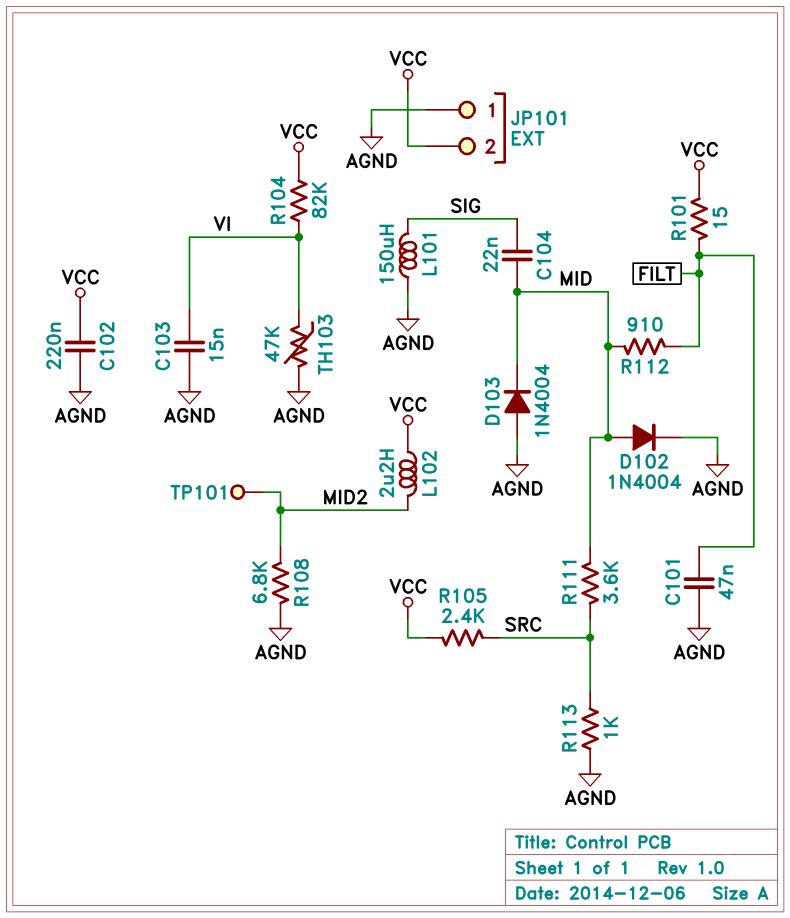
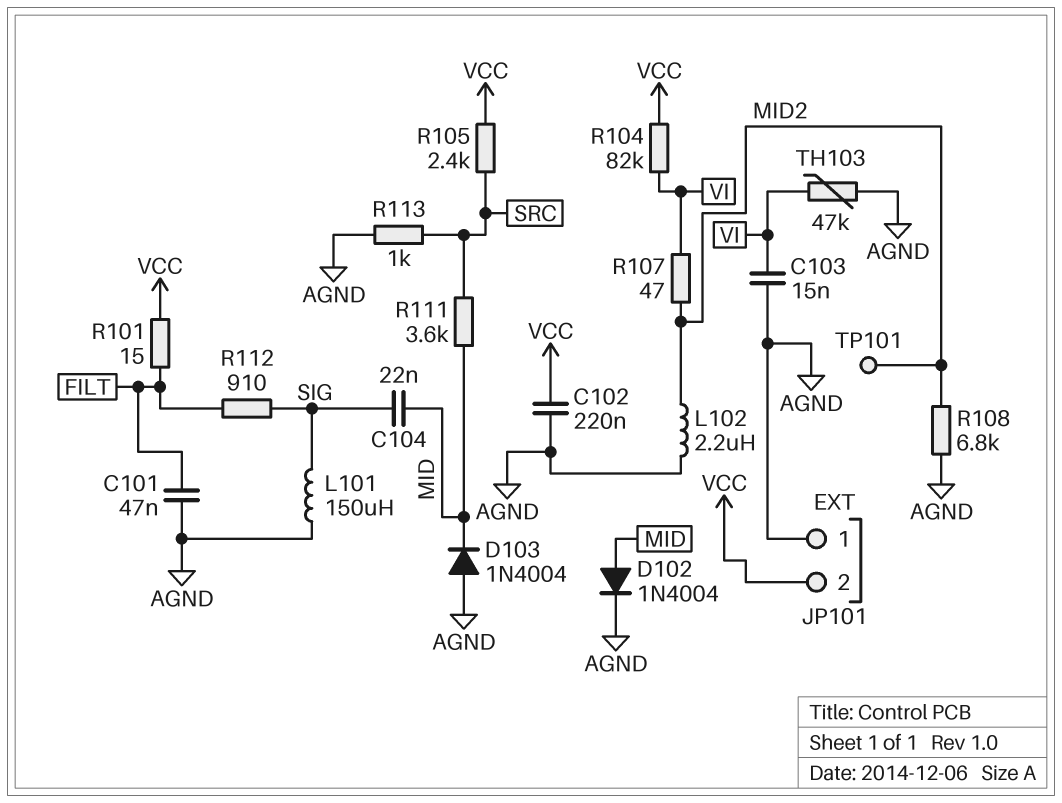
L102: 2.2uH (MID2, VCC) -> 2.2uH (AGND, MID2)
R107: none -> 47 (MID2, VI)
R112: 910 (FILT, MID) -> 910 (FILT, SIG)

